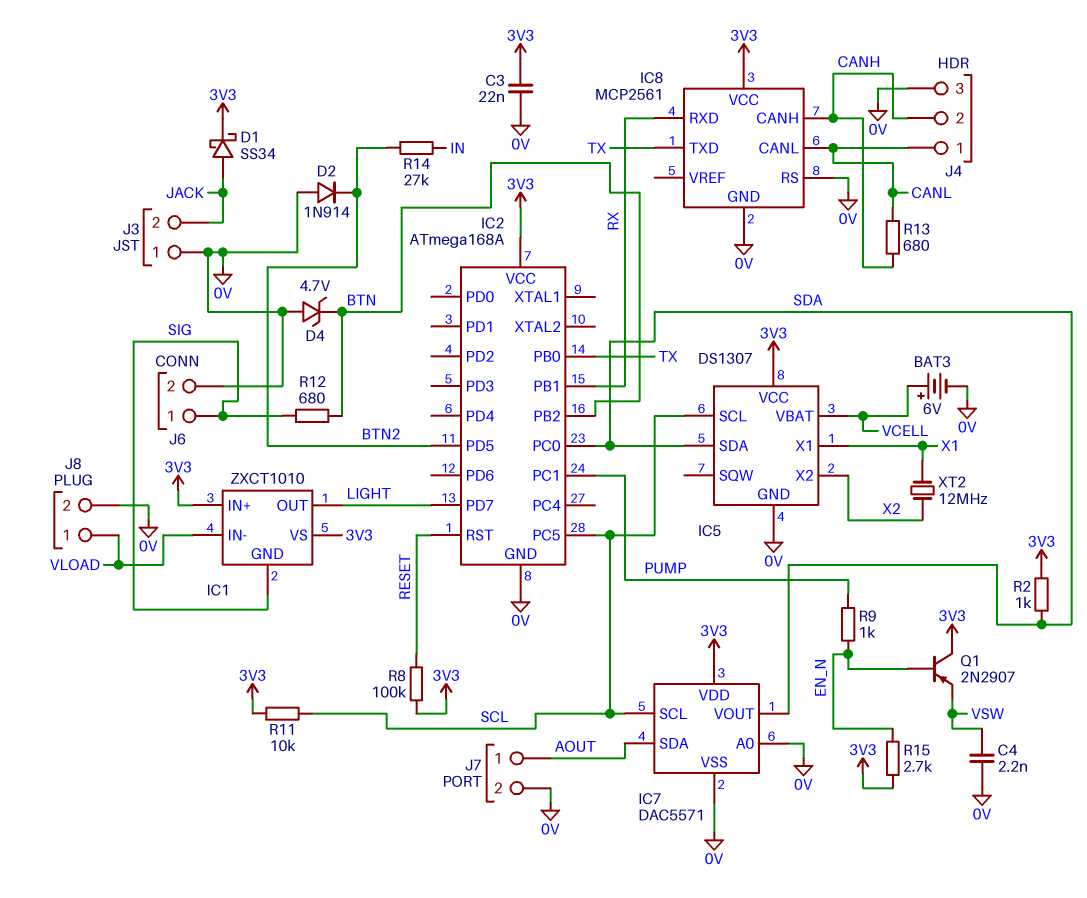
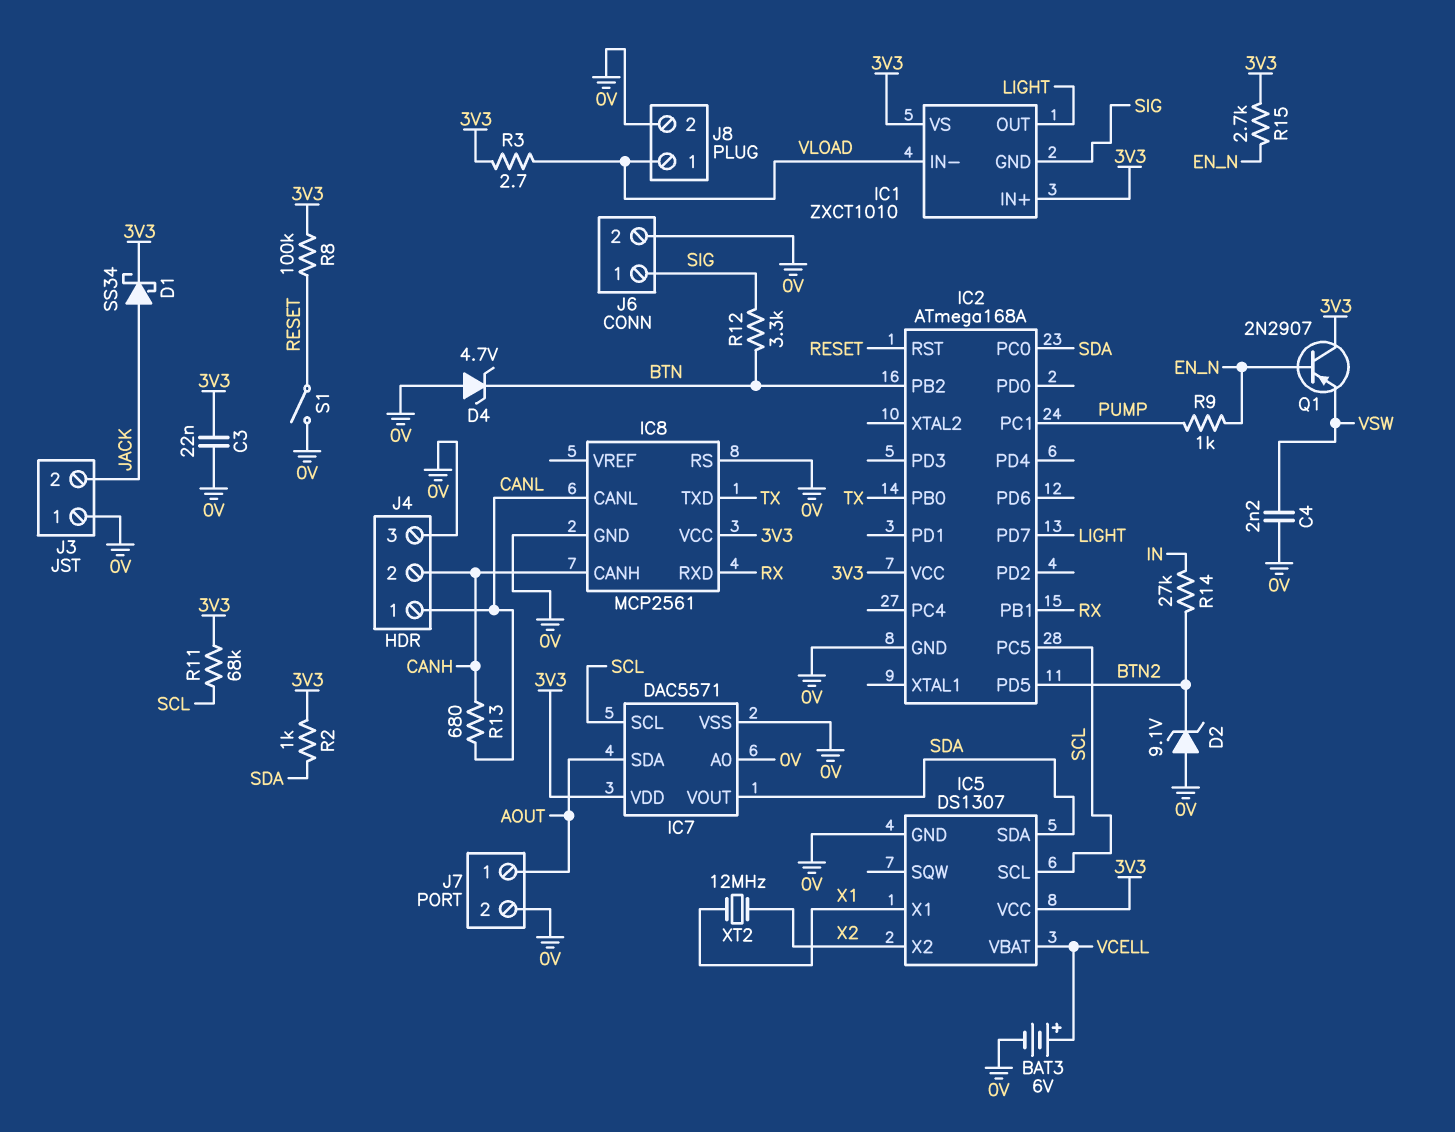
D2: diode 1N914 (A 0V, K BTN2) -> zener 9.1V (A 0V, K BTN2)
R3: none -> 2.7 (3V3, VLOAD)
R11: 10k (3V3, SCL) -> 68k (3V3, SCL)
R12: 680 (BTN, SIG) -> 3.3k (BTN, SIG)
S1: none -> switch (0V, RESET)

